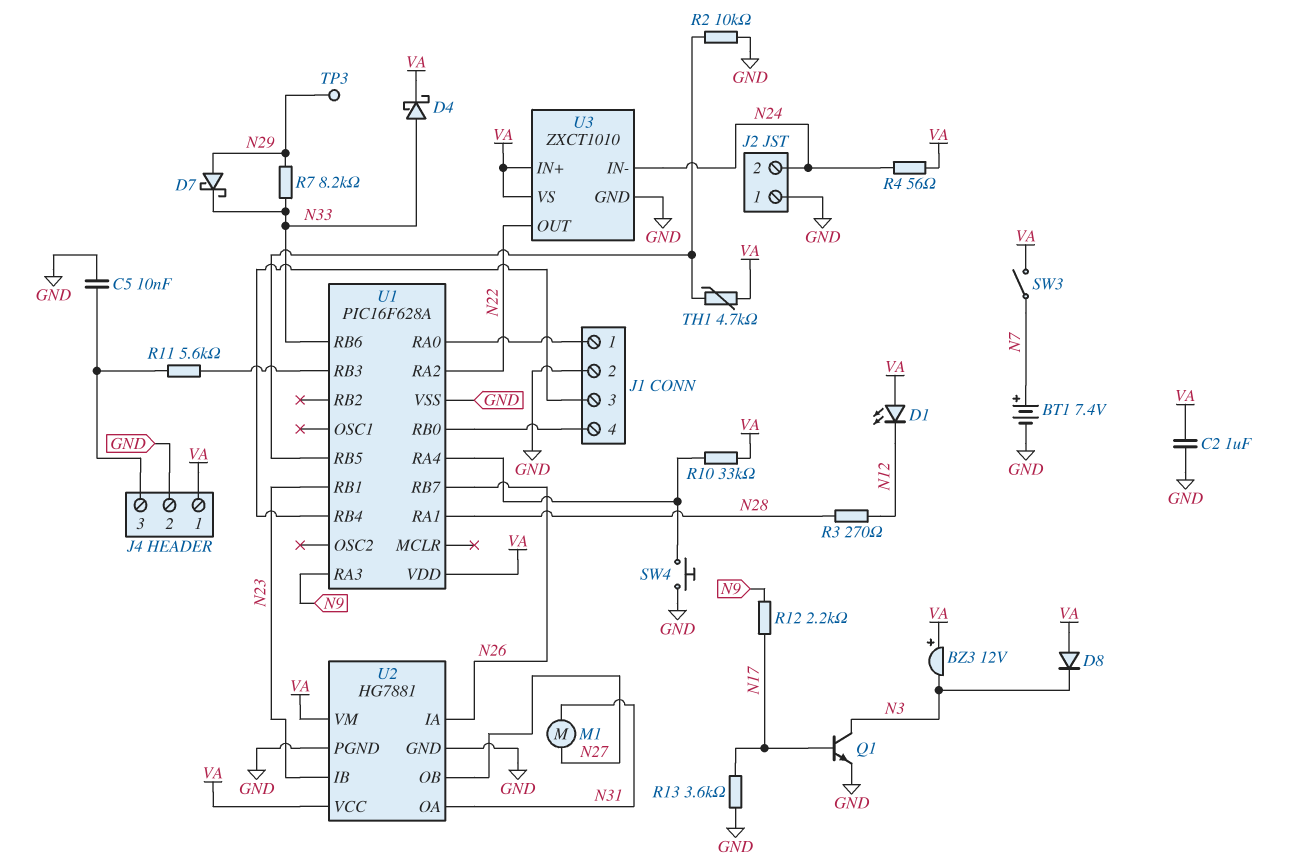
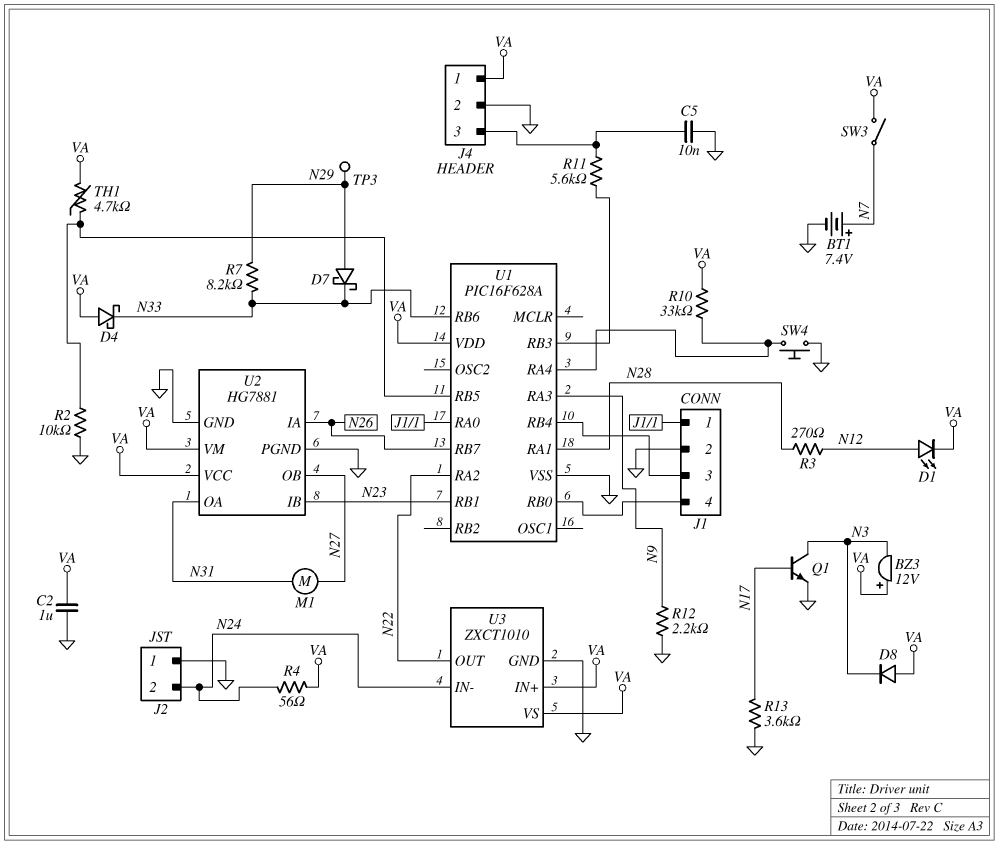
D1: LED (A VA, K N12) -> LED (A N12, K VA)
D4: schottky (A N33, K VA) -> schottky (A VA, K N33)
R12: 2.2k (N9, N17) -> 2.2k (GND, N9)

